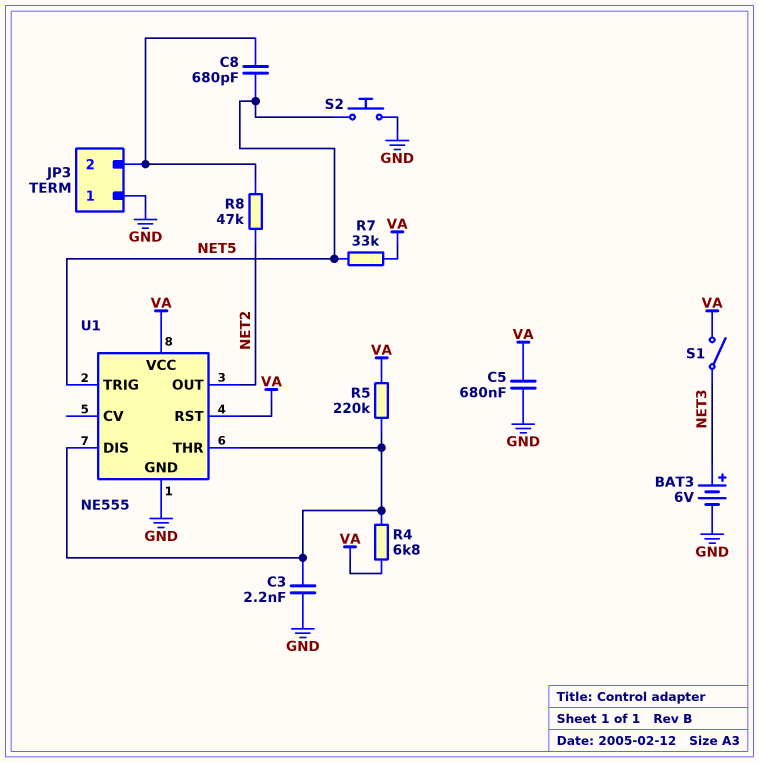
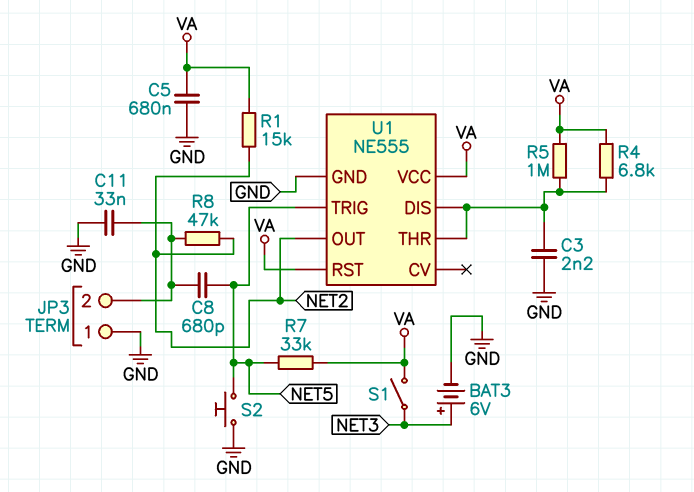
C11: none -> 33nF (GND, JP3/2)
R1: none -> 15k (NET2, VA)
R5: 220k (U1/DIS, VA) -> 1M (U1/DIS, VA)

